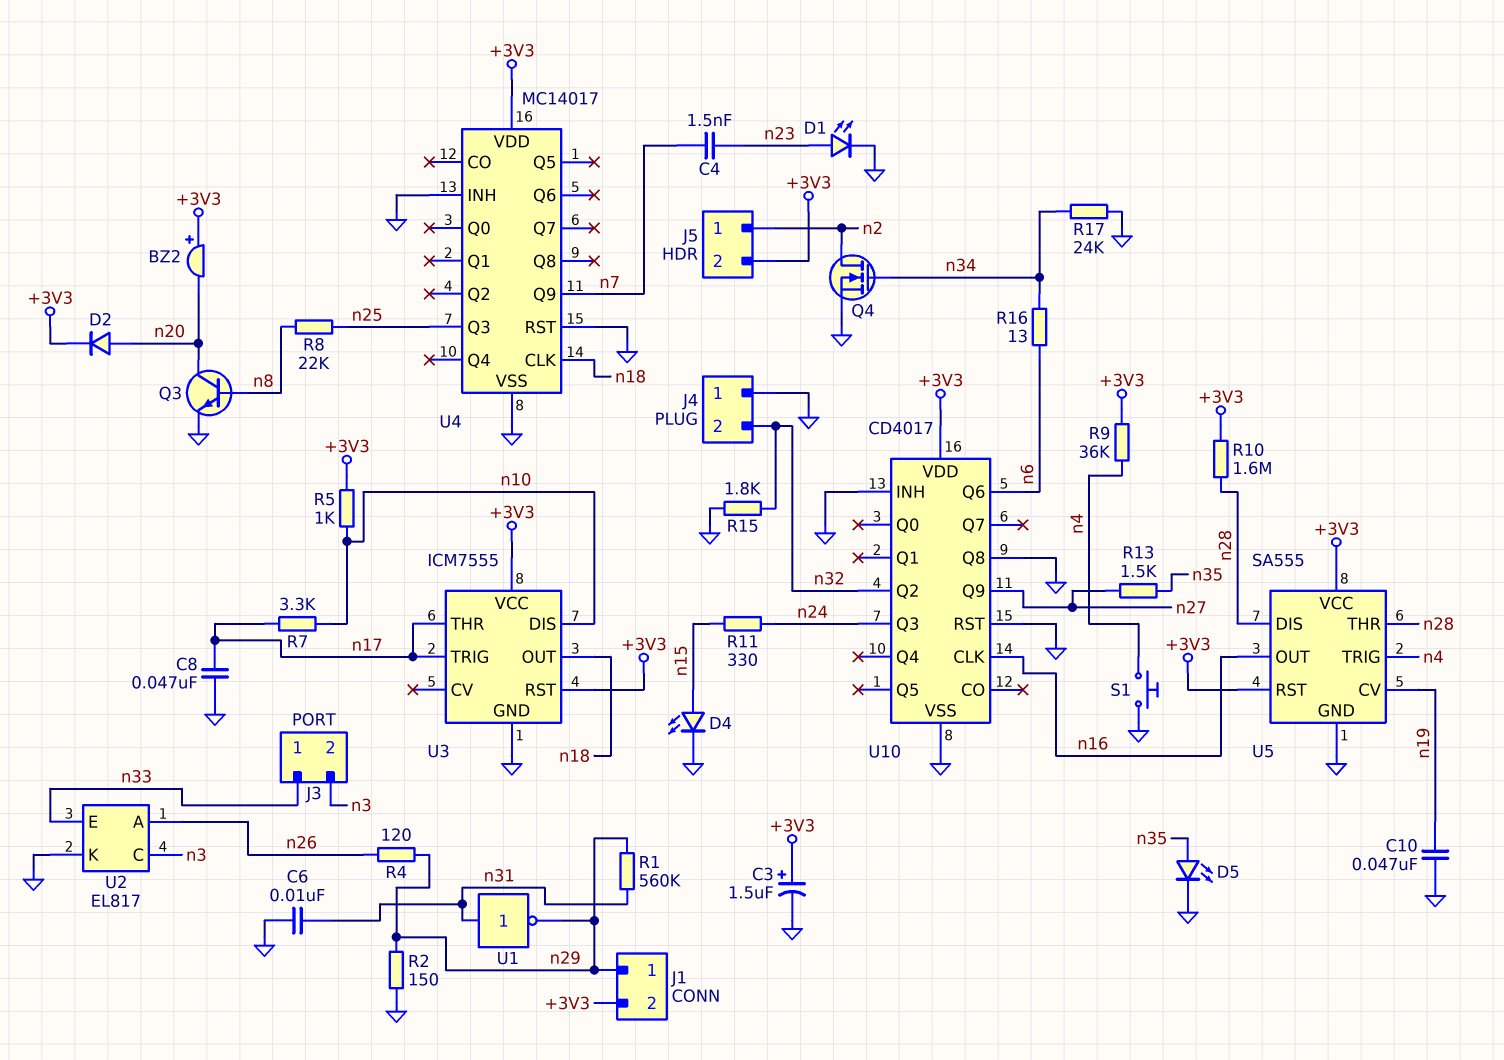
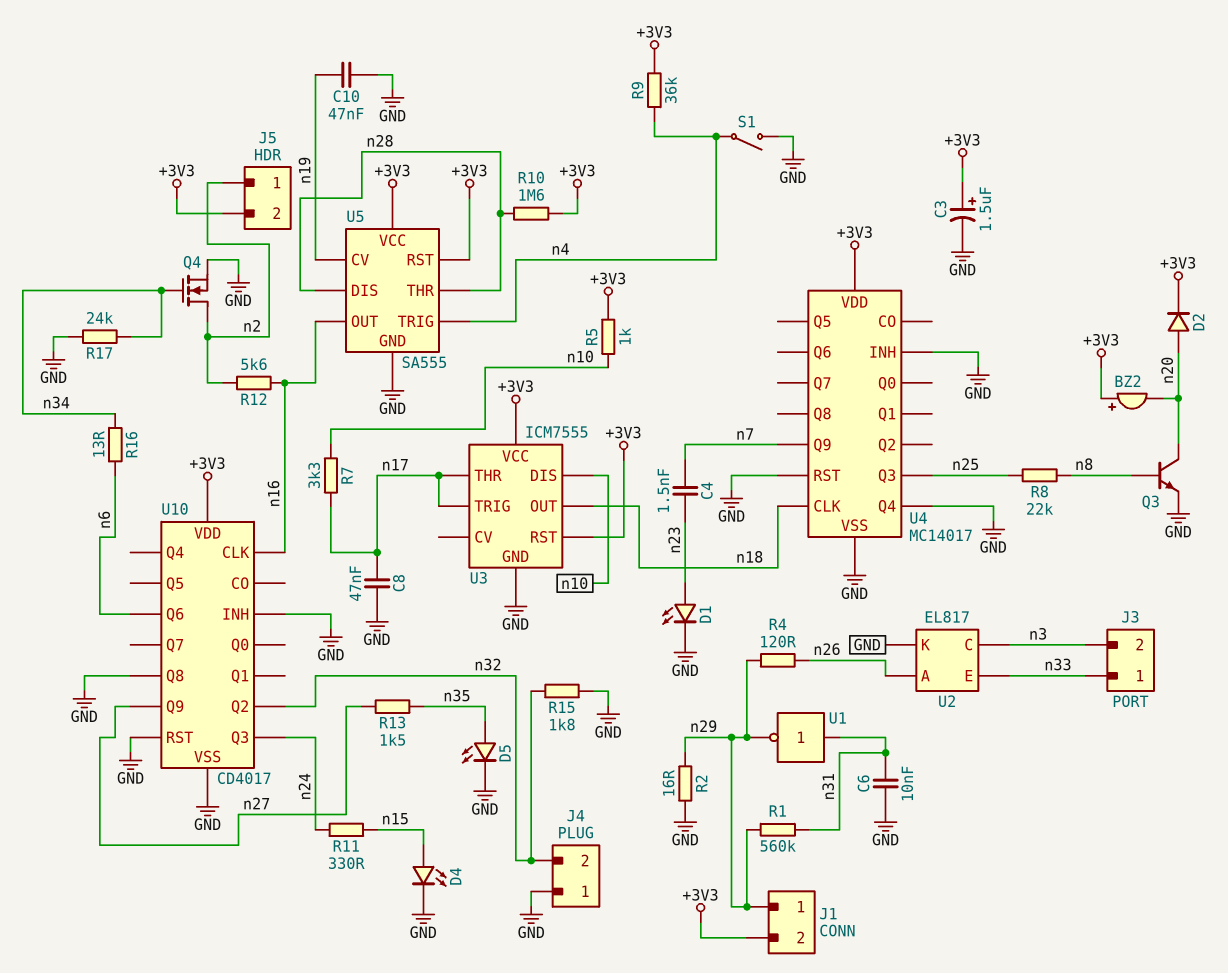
R2: 150 (GND, n29) -> 16 (GND, n29)
R12: none -> 5.6k (n2, n16)
S1: button (GND, n4) -> switch (GND, n4)
U4 pin Q4: none -> GND

